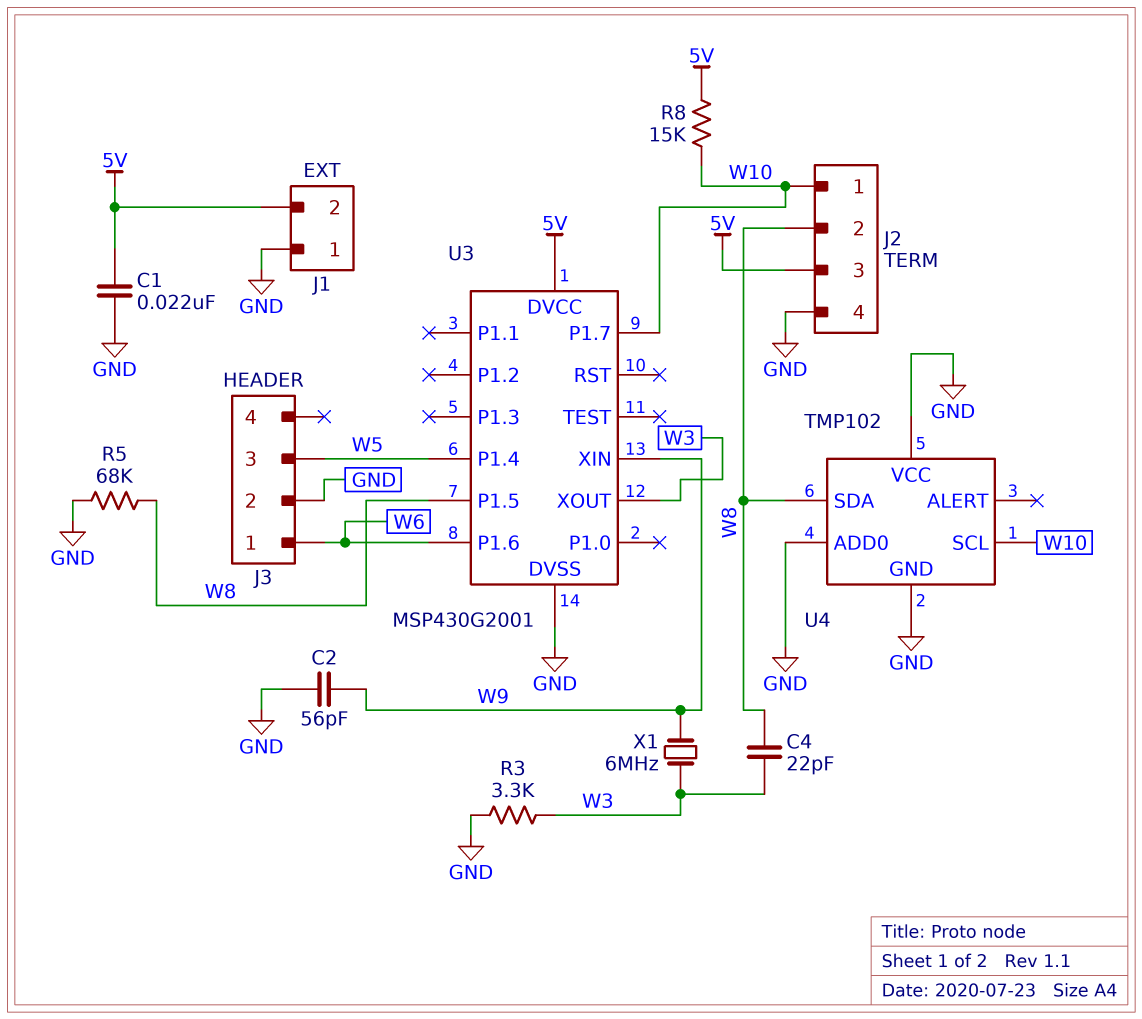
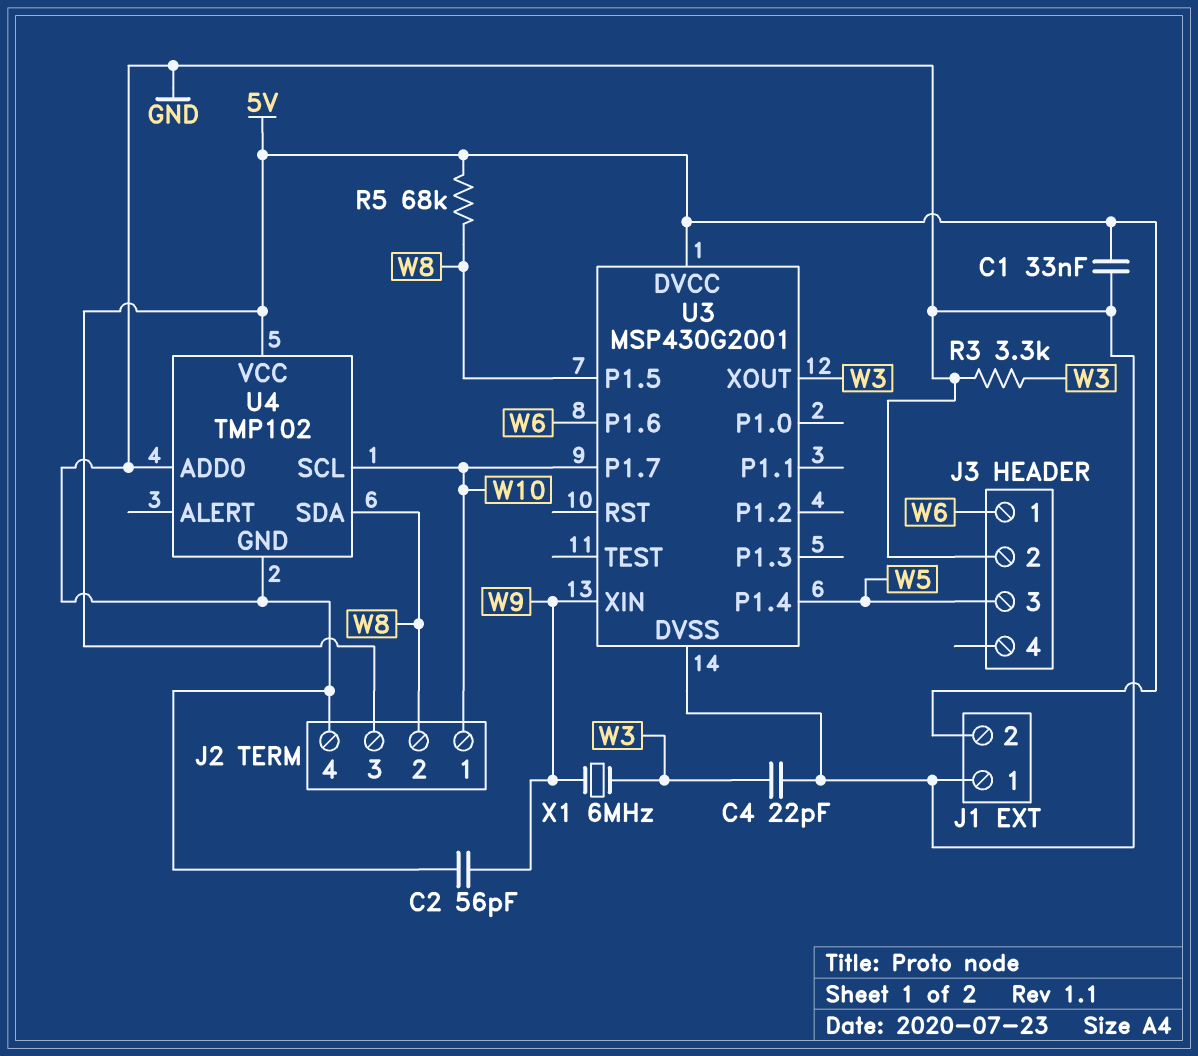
C1: 22nF (5V, GND) -> 33nF (5V, GND)
C4: 22pF (W3, W8) -> 22pF (GND, W3)
R5: 68k (GND, W8) -> 68k (5V, W8)
R8: 15k (5V, W10) -> none
U4 pin VCC: GND -> 5V

